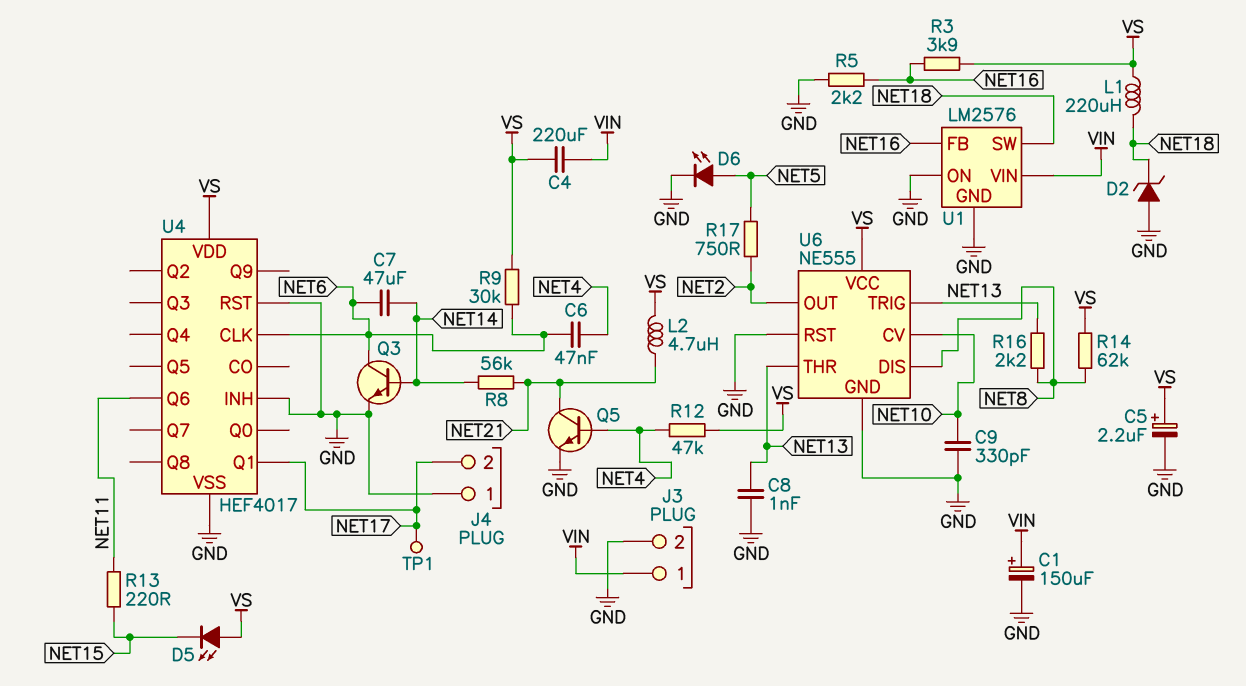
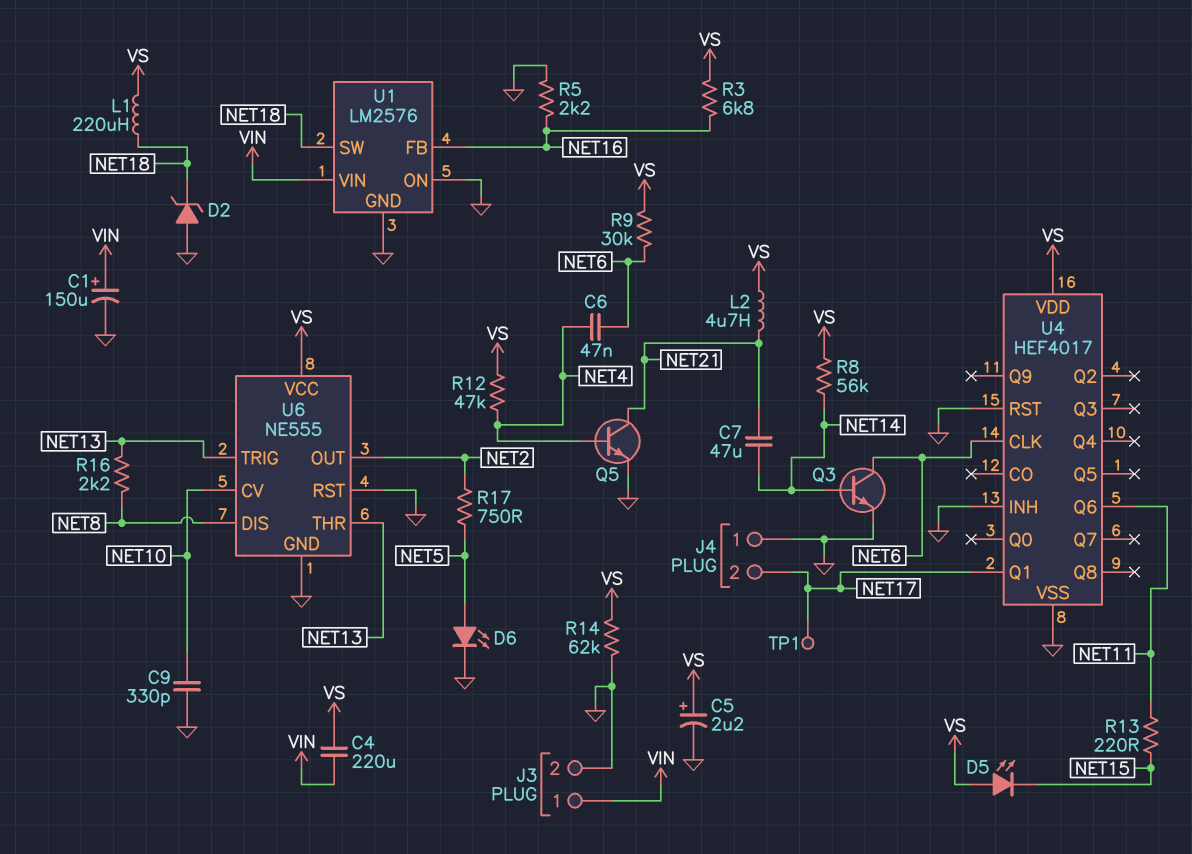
C7: 47uF (NET6, NET14) -> 47uF (NET14, NET21)
C8: 1nF (GND, NET13) -> none
R3: 3.9k (NET16, VS) -> 6.8k (NET16, VS)
R8: 56k (NET14, NET21) -> 56k (NET14, VS)
R14: 62k (NET8, VS) -> 62k (GND, VS)

